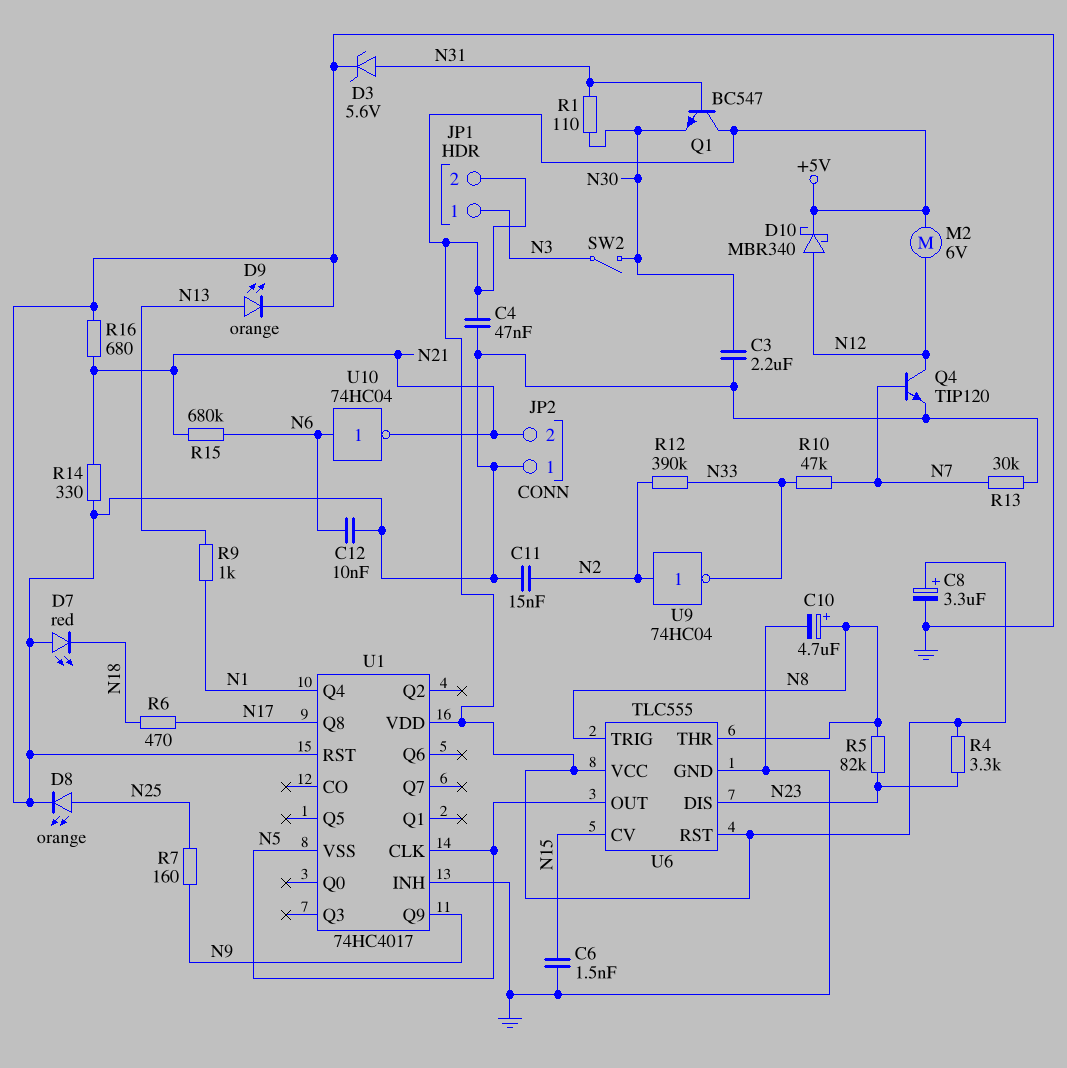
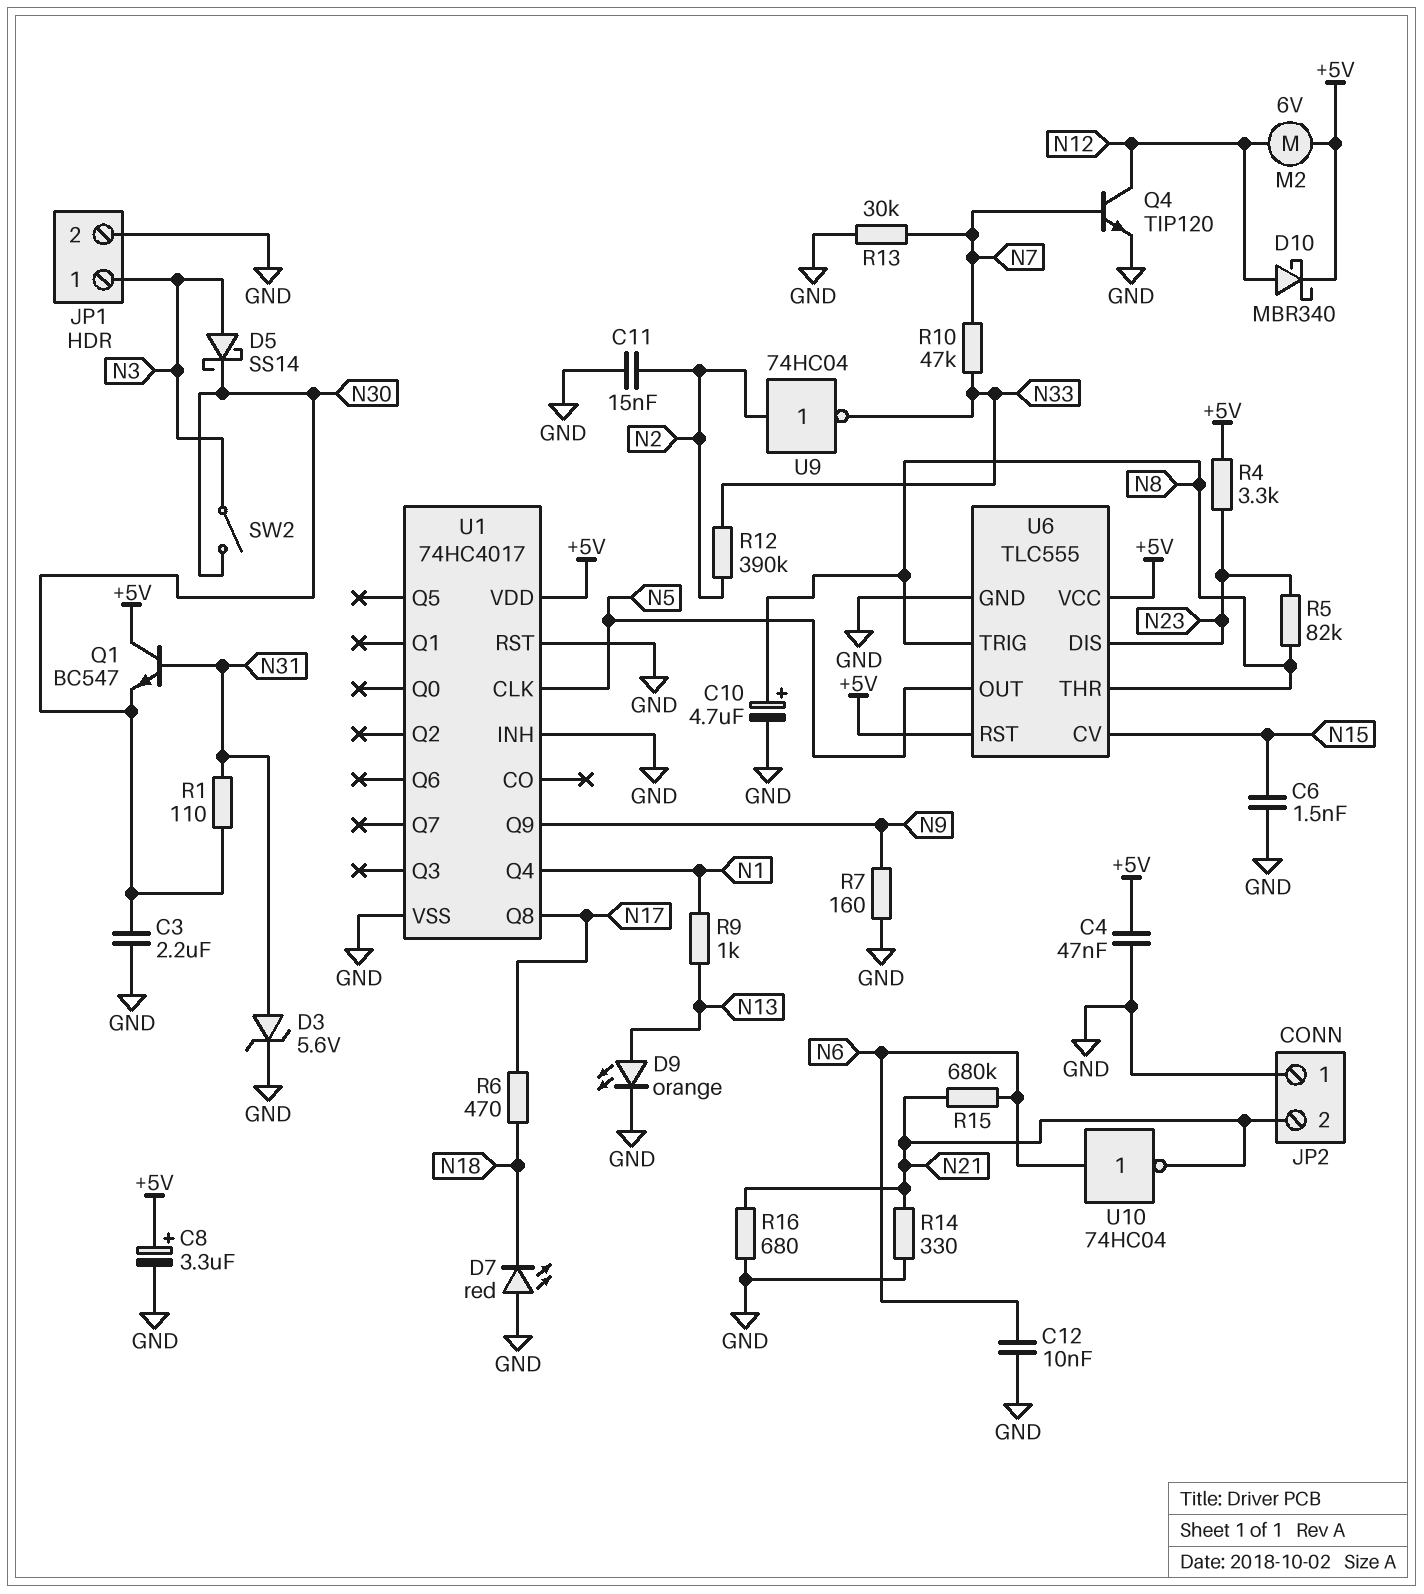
D5: none -> schottky SS14 (A N3, K N30)
D8: LED orange (A N25, K GND) -> none
JP1 pin 2: +5V -> GND
R7: 160 (N9, N25) -> 160 (GND, N9)
U1 pin VSS: N5 -> GND

